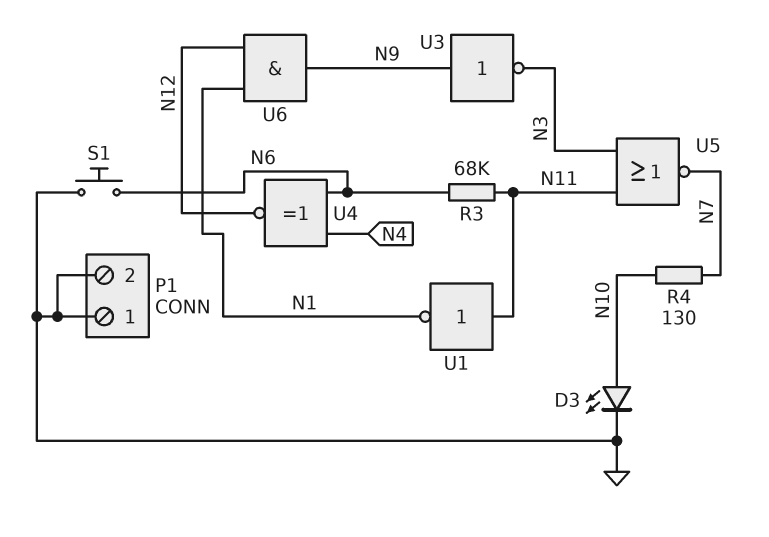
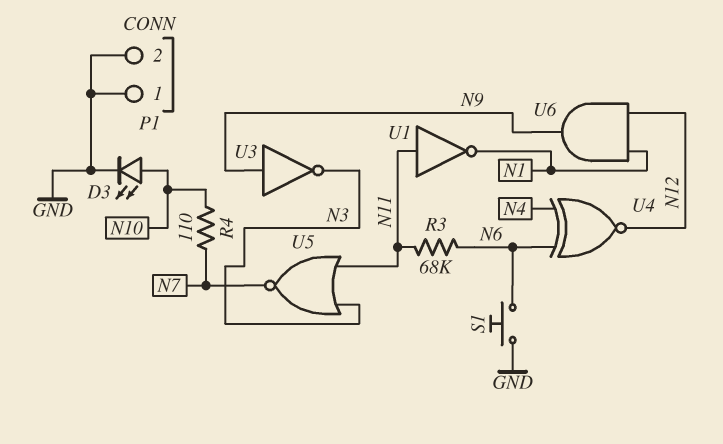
R4: 130 (N7, N10) -> 110 (N7, N10)

